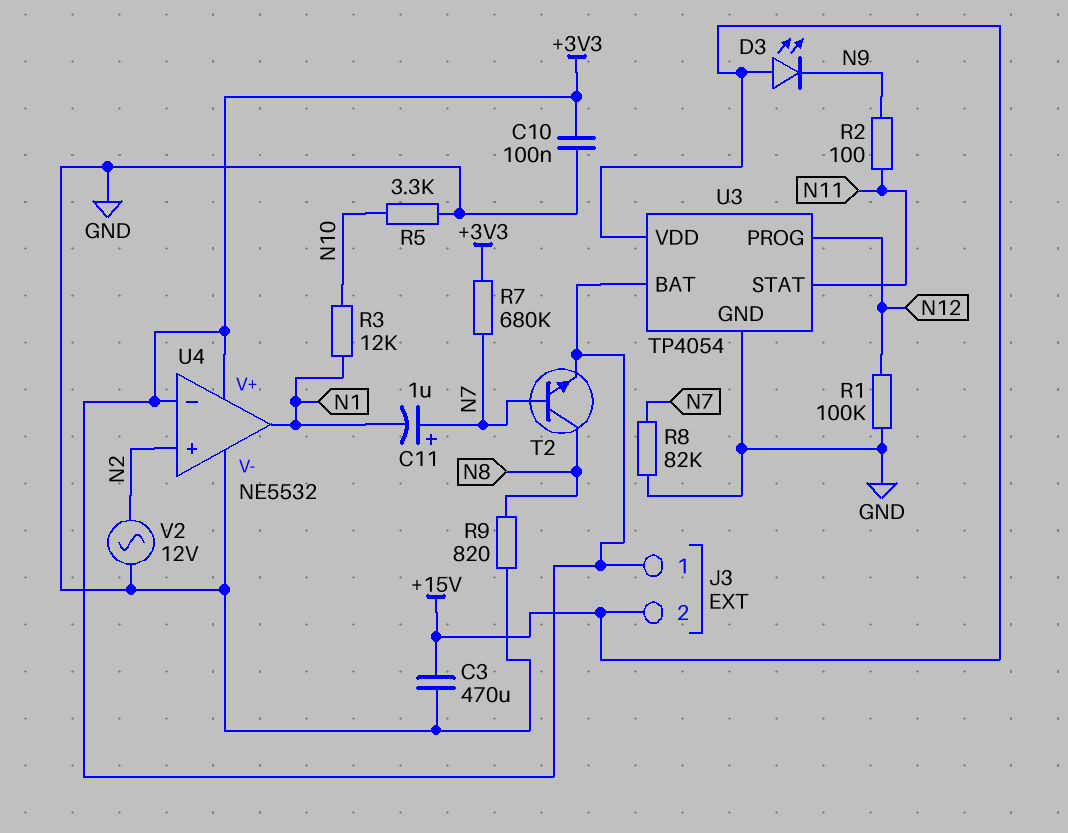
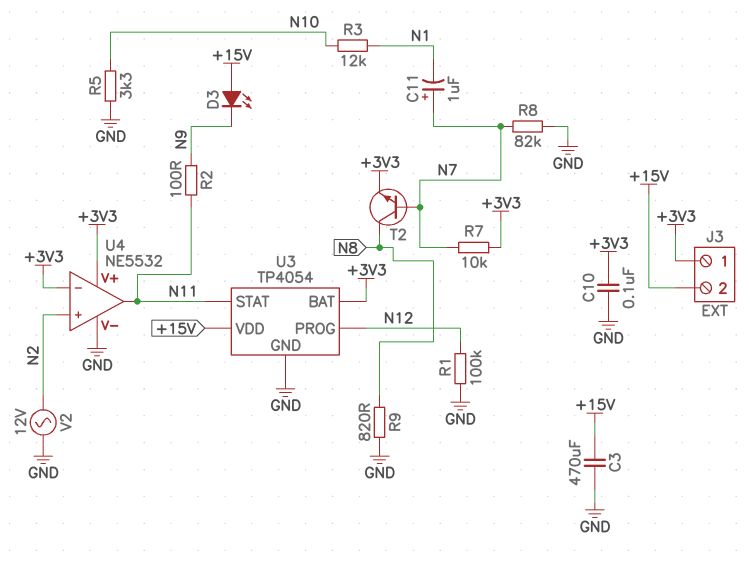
R7: 680k (+3V3, N7) -> 10k (+3V3, N7)
U4 pin out: N1 -> N11

